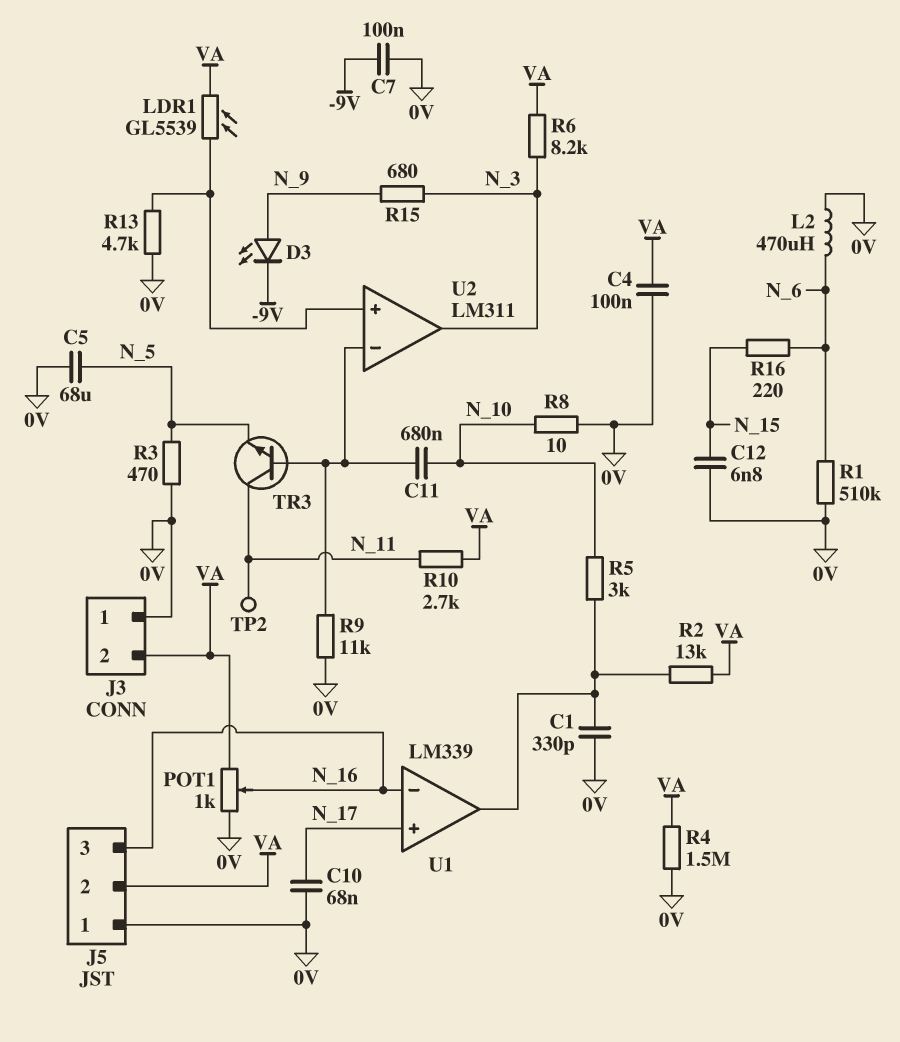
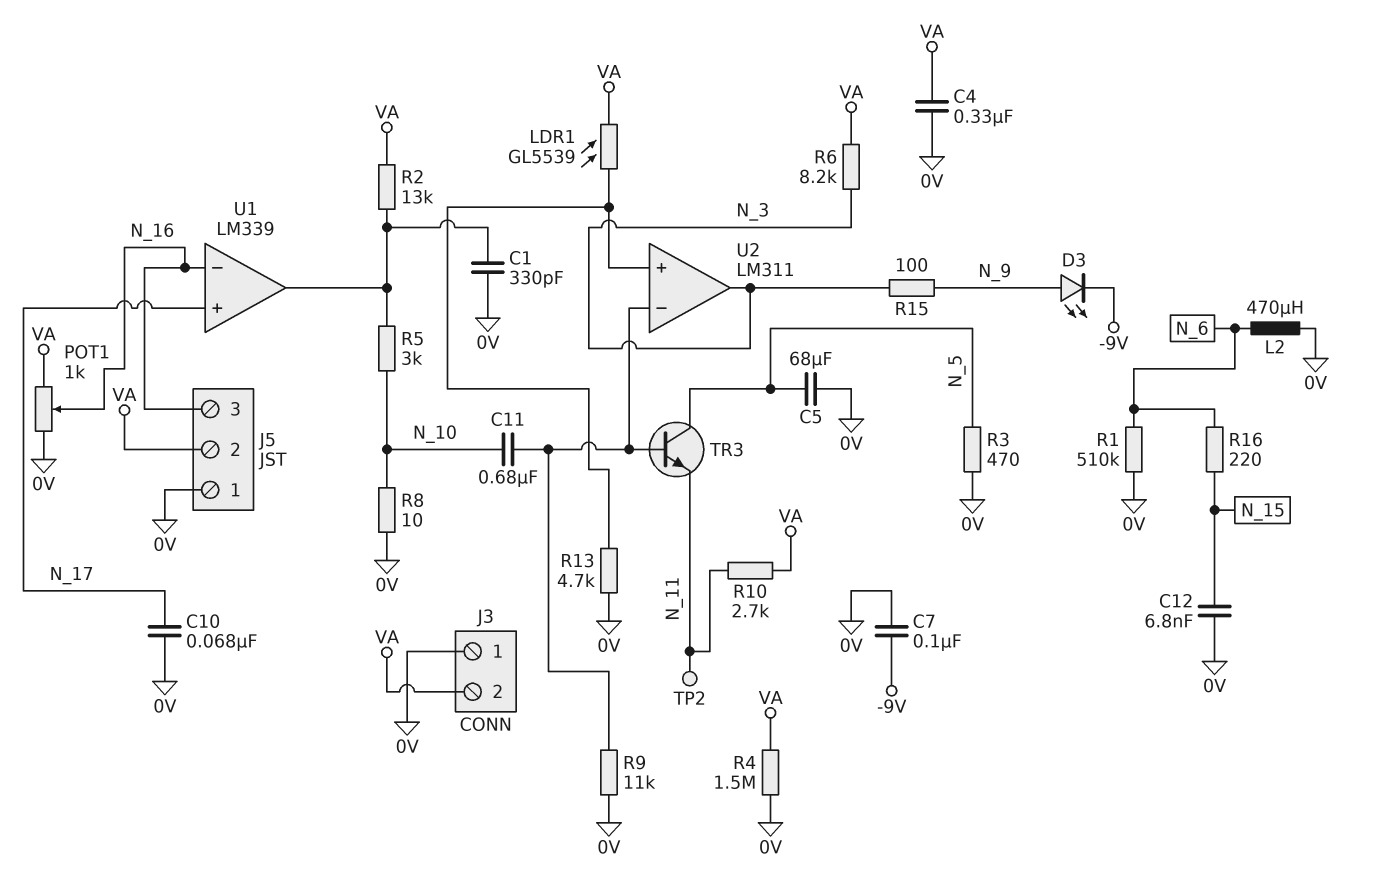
C4: 100nF (0V, VA) -> 330nF (0V, VA)
R15: 680 (N_3, N_9) -> 100 (N_3, N_9)
TR3: NPN (B U2/in-, C N_11, E N_5) -> NPN (B U2/in-, C N_5, E N_11)

